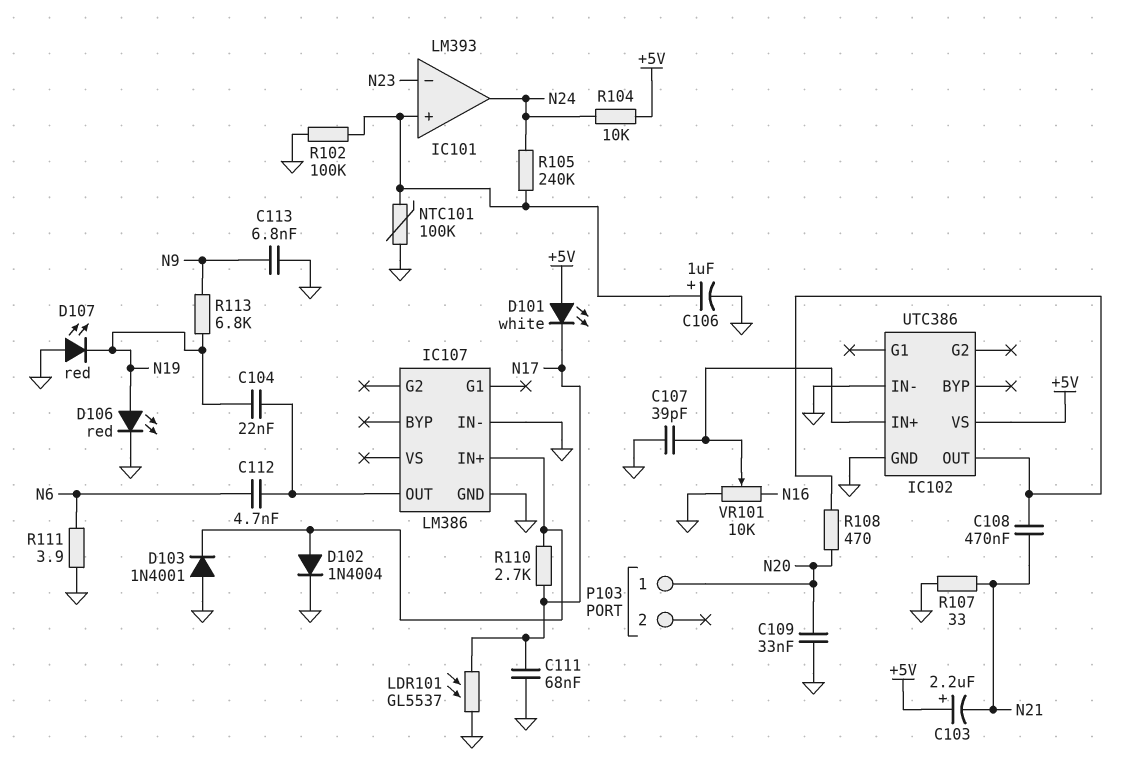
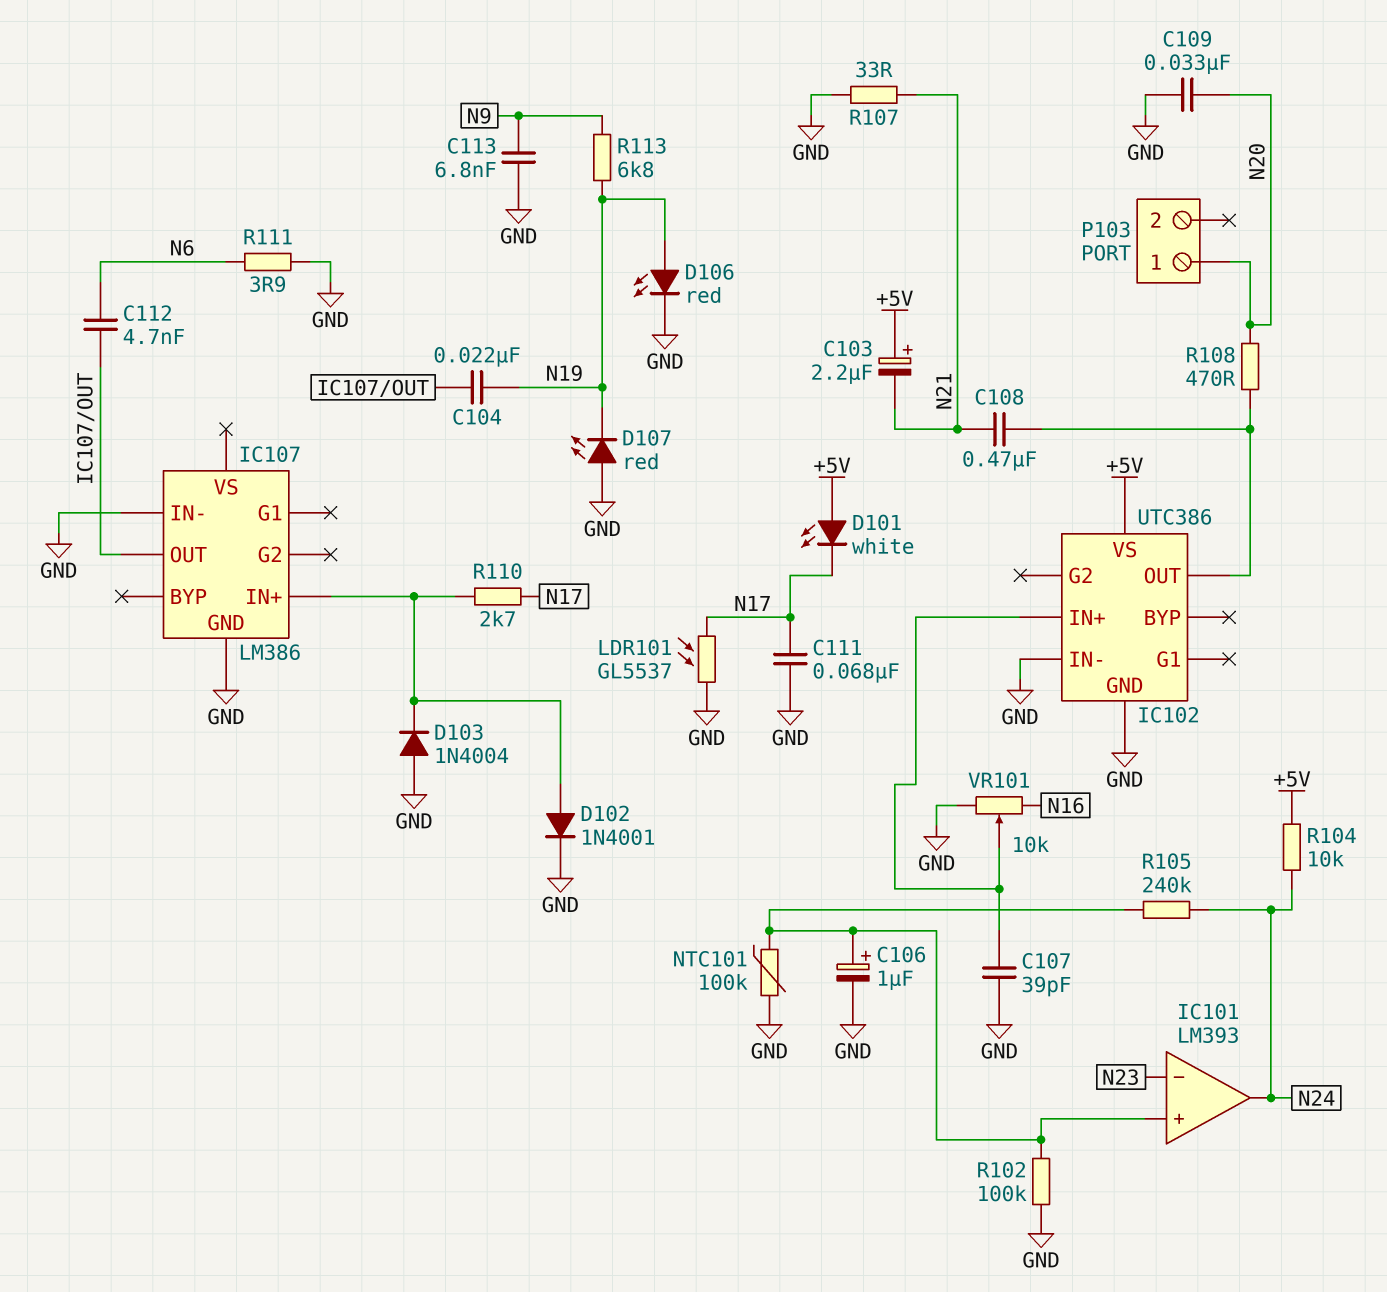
D102: diode 1N4004 (A IC107/IN+, K GND) -> diode 1N4001 (A IC107/IN+, K GND)
D103: diode 1N4001 (A GND, K IC107/IN+) -> diode 1N4004 (A GND, K IC107/IN+)

